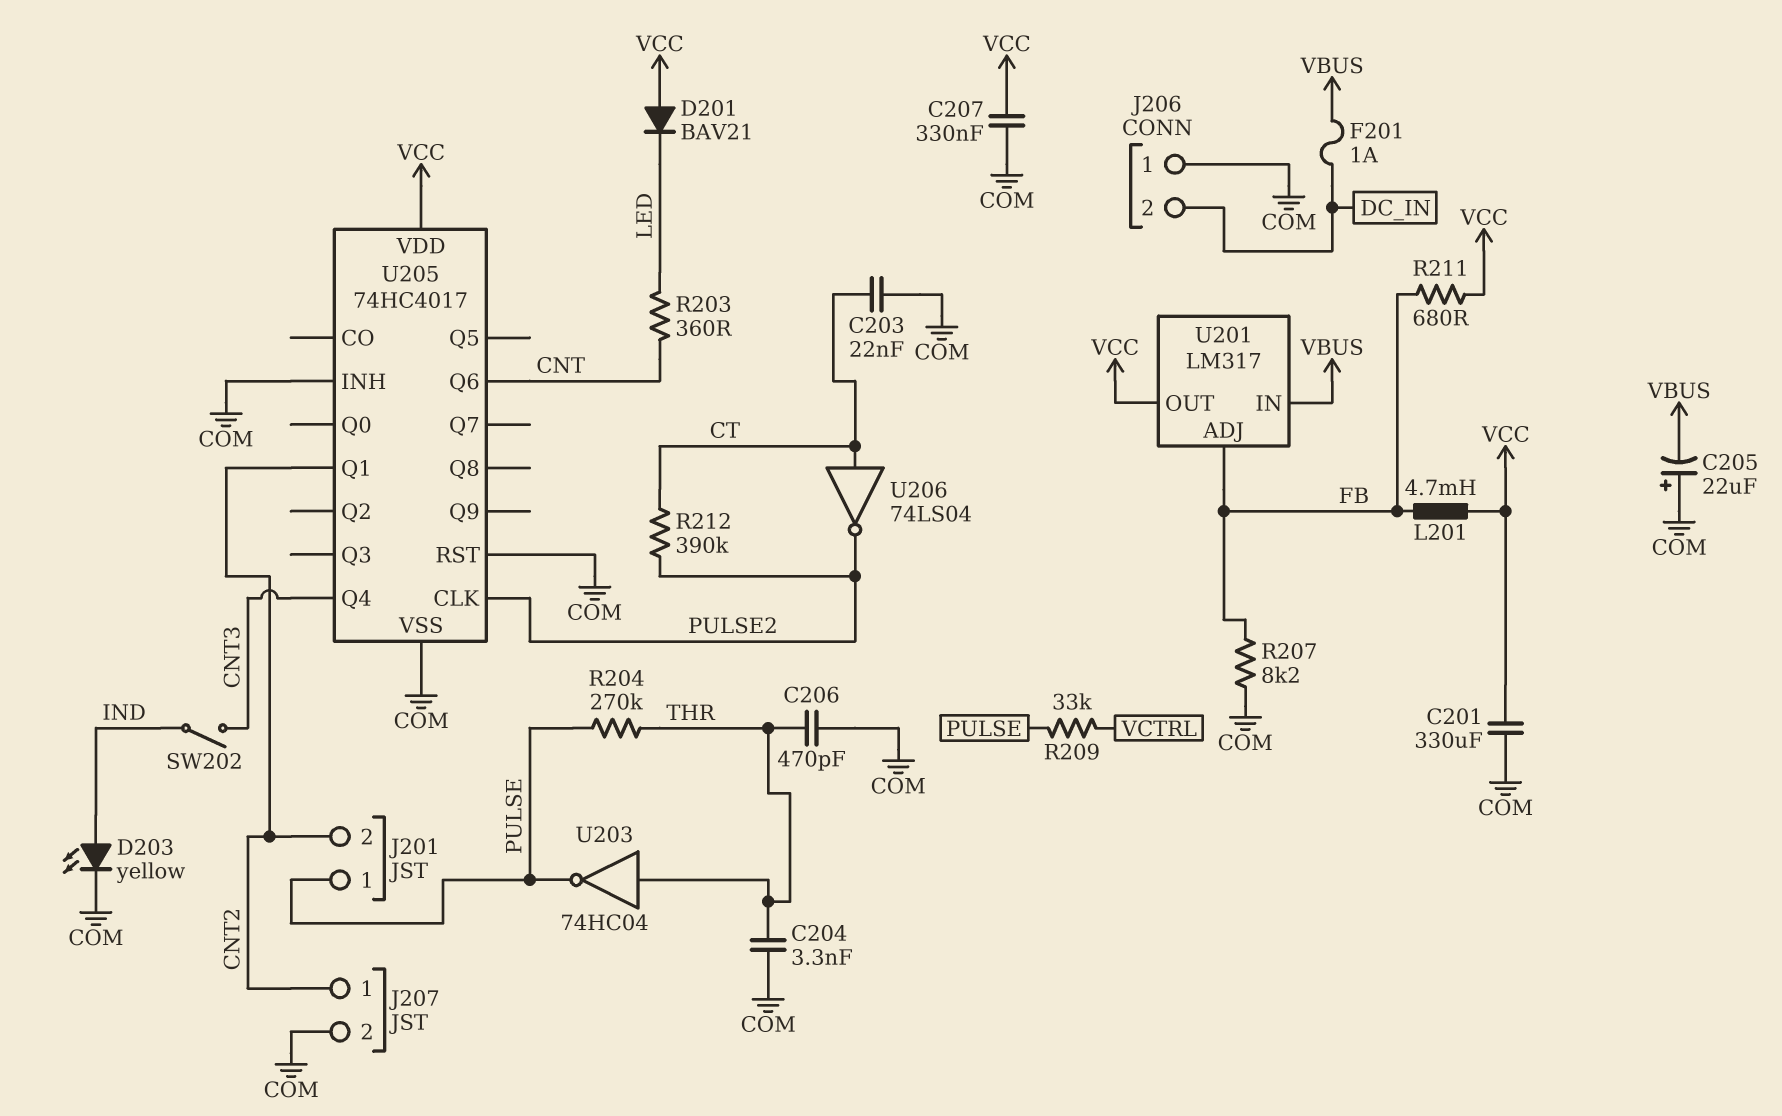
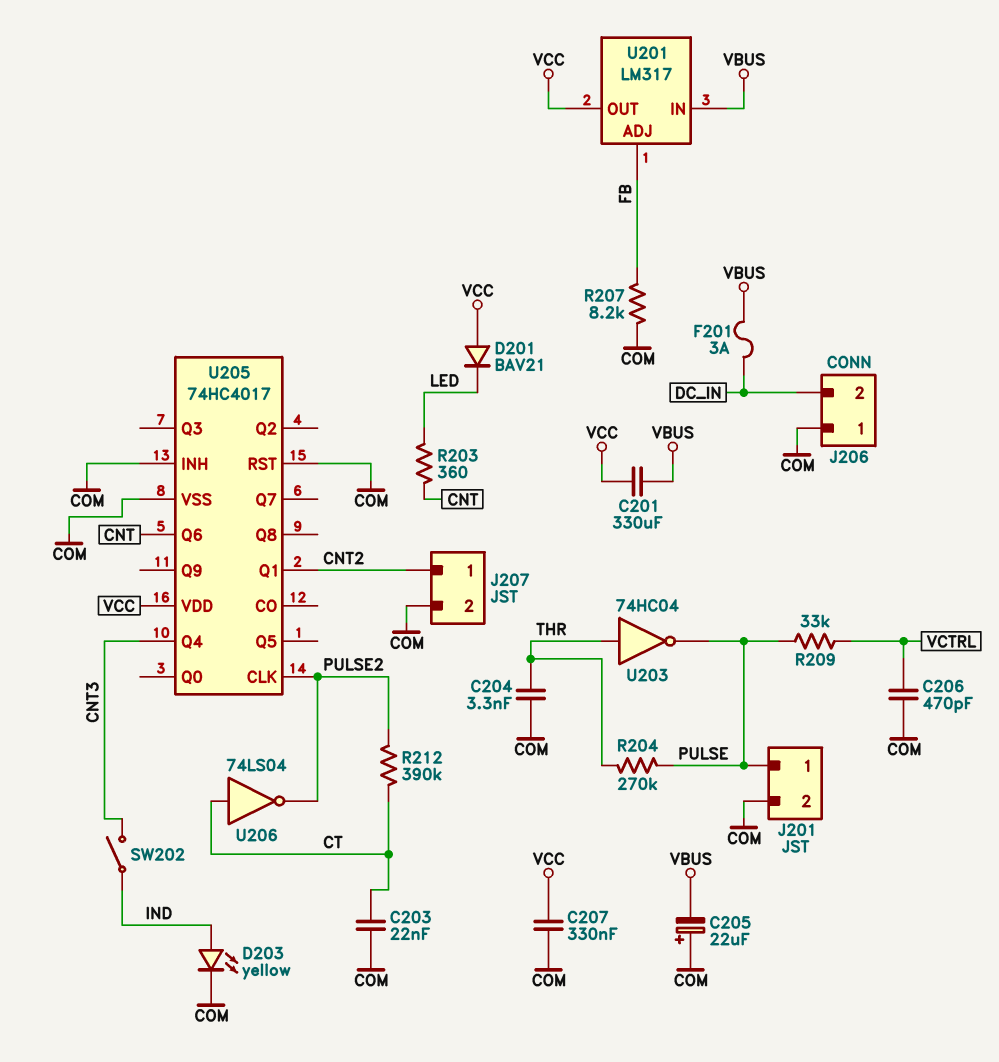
C201: 330uF (COM, VCC) -> 330uF (VBUS, VCC)
C206: 470pF (COM, THR) -> 470pF (COM, VCTRL)
F201: 1A (DC_IN, VBUS) -> 3A (DC_IN, VBUS)
J201 pin 2: CNT2 -> COM
L201: 4.7mH (FB, VCC) -> none
R211: 680 (FB, VCC) -> none

